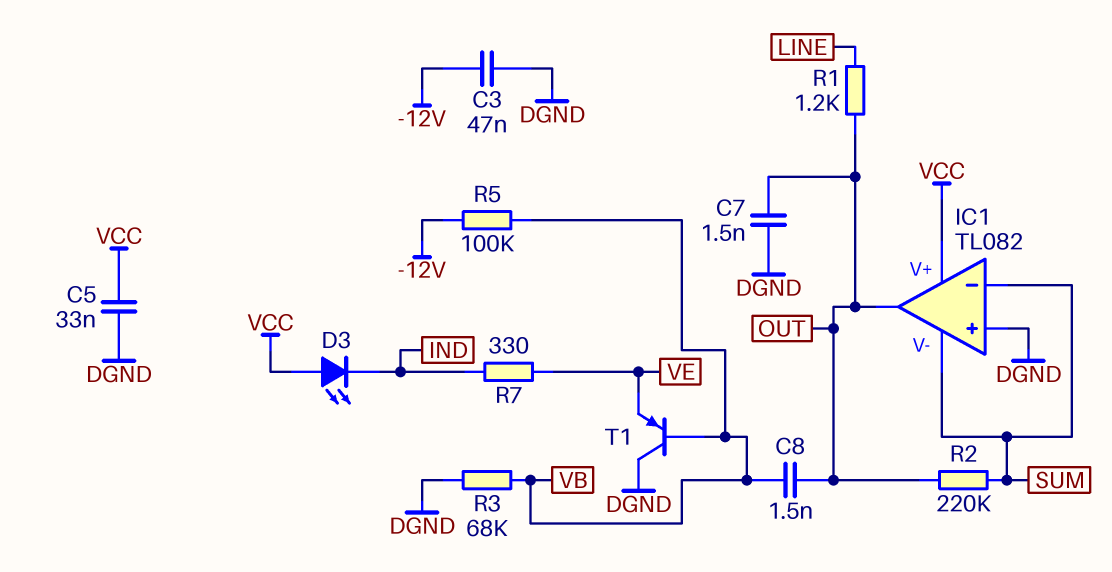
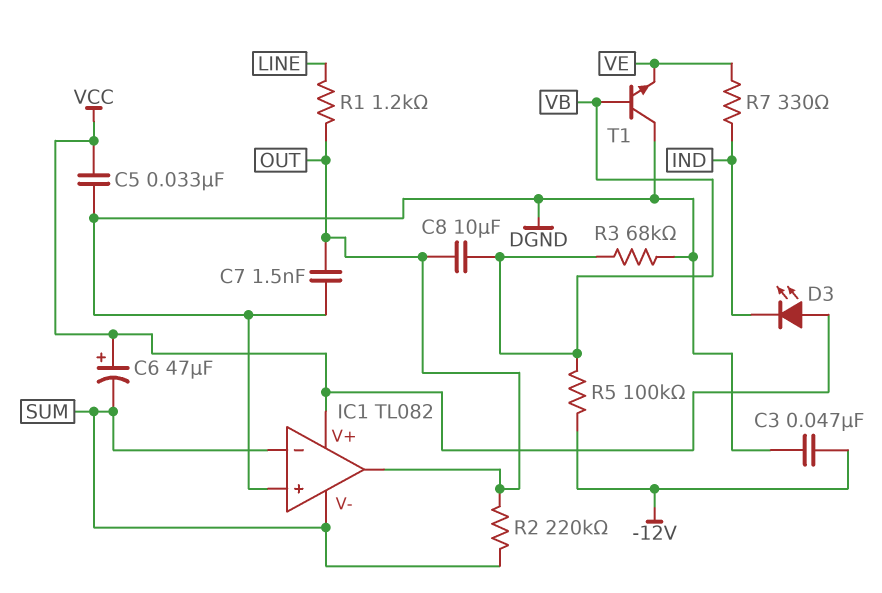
C6: none -> 47uF (plus VCC, minus SUM)
C8: 1.5nF (OUT, VB) -> 10uF (OUT, VB)
T1: PNP (B VB, C DGND, E VE) -> NPN (B VB, C DGND, E VE)

